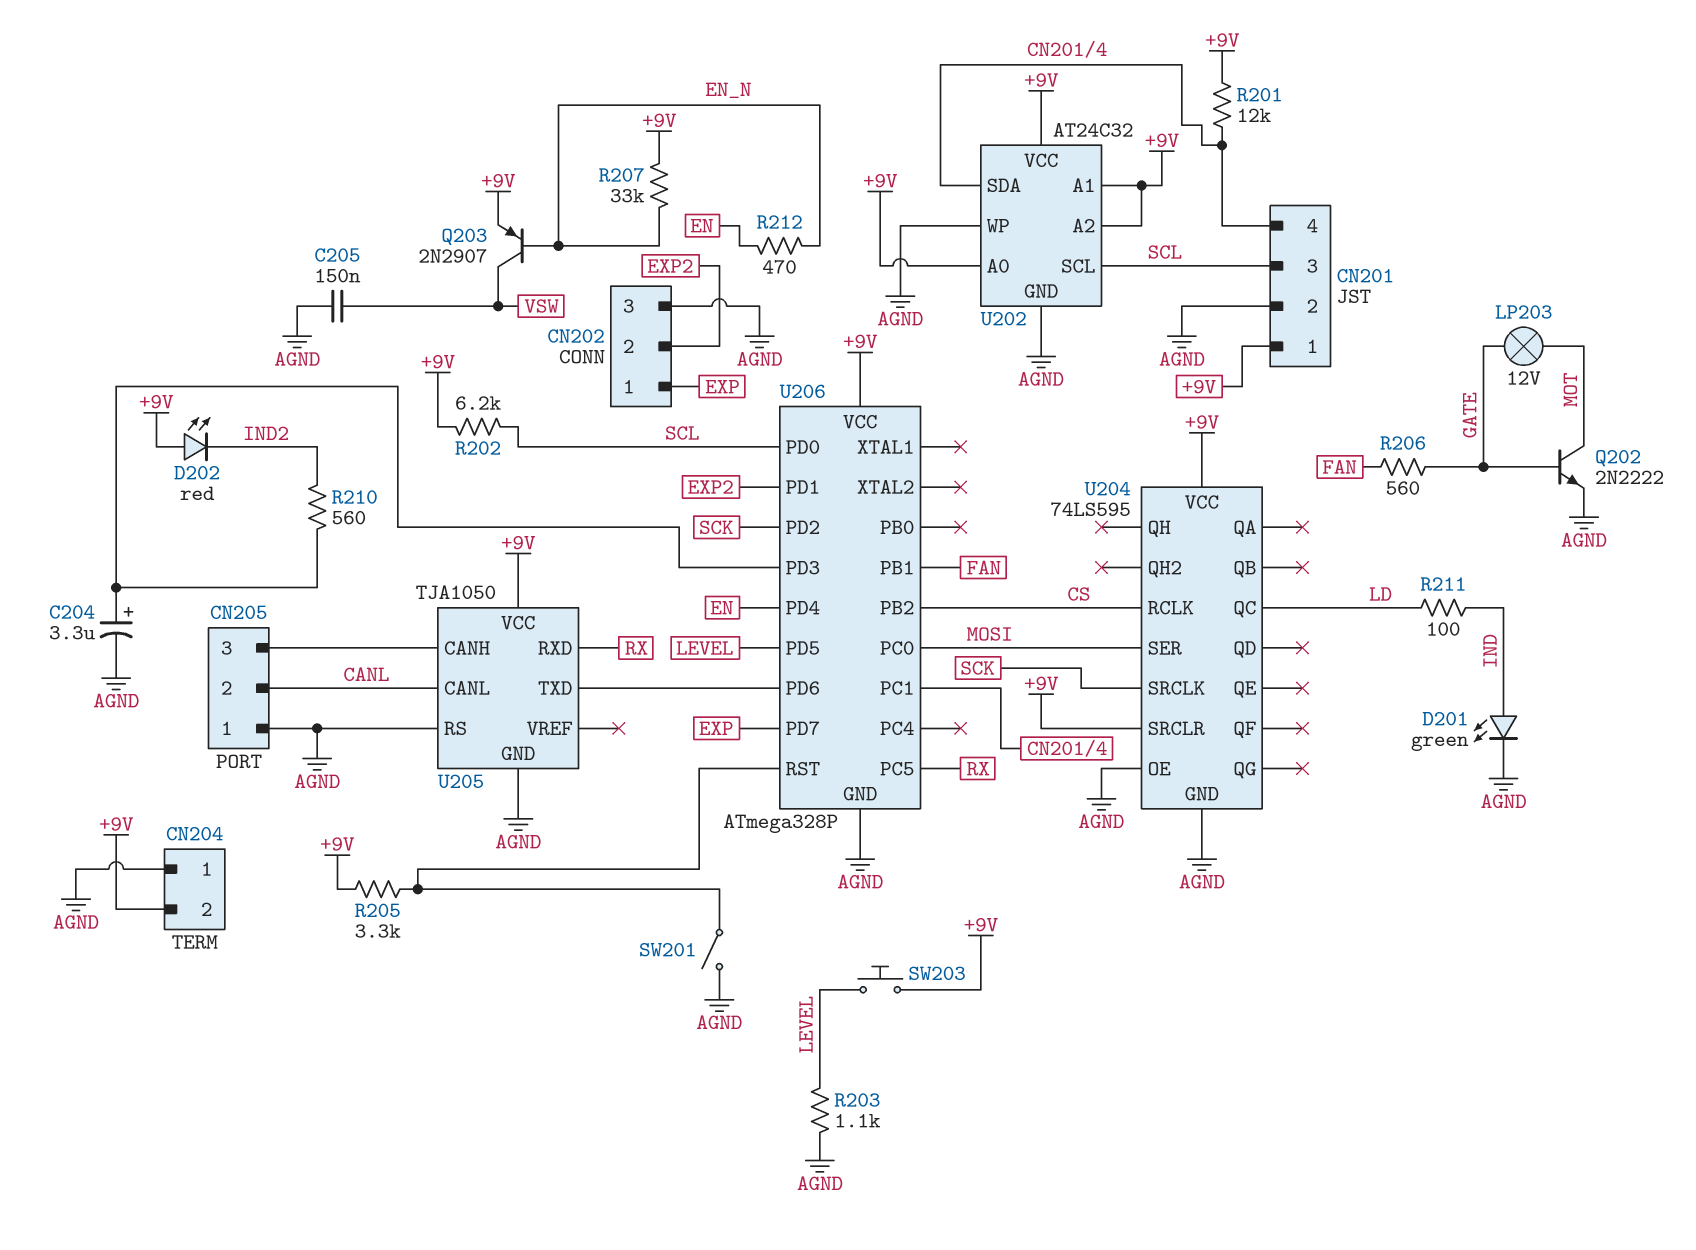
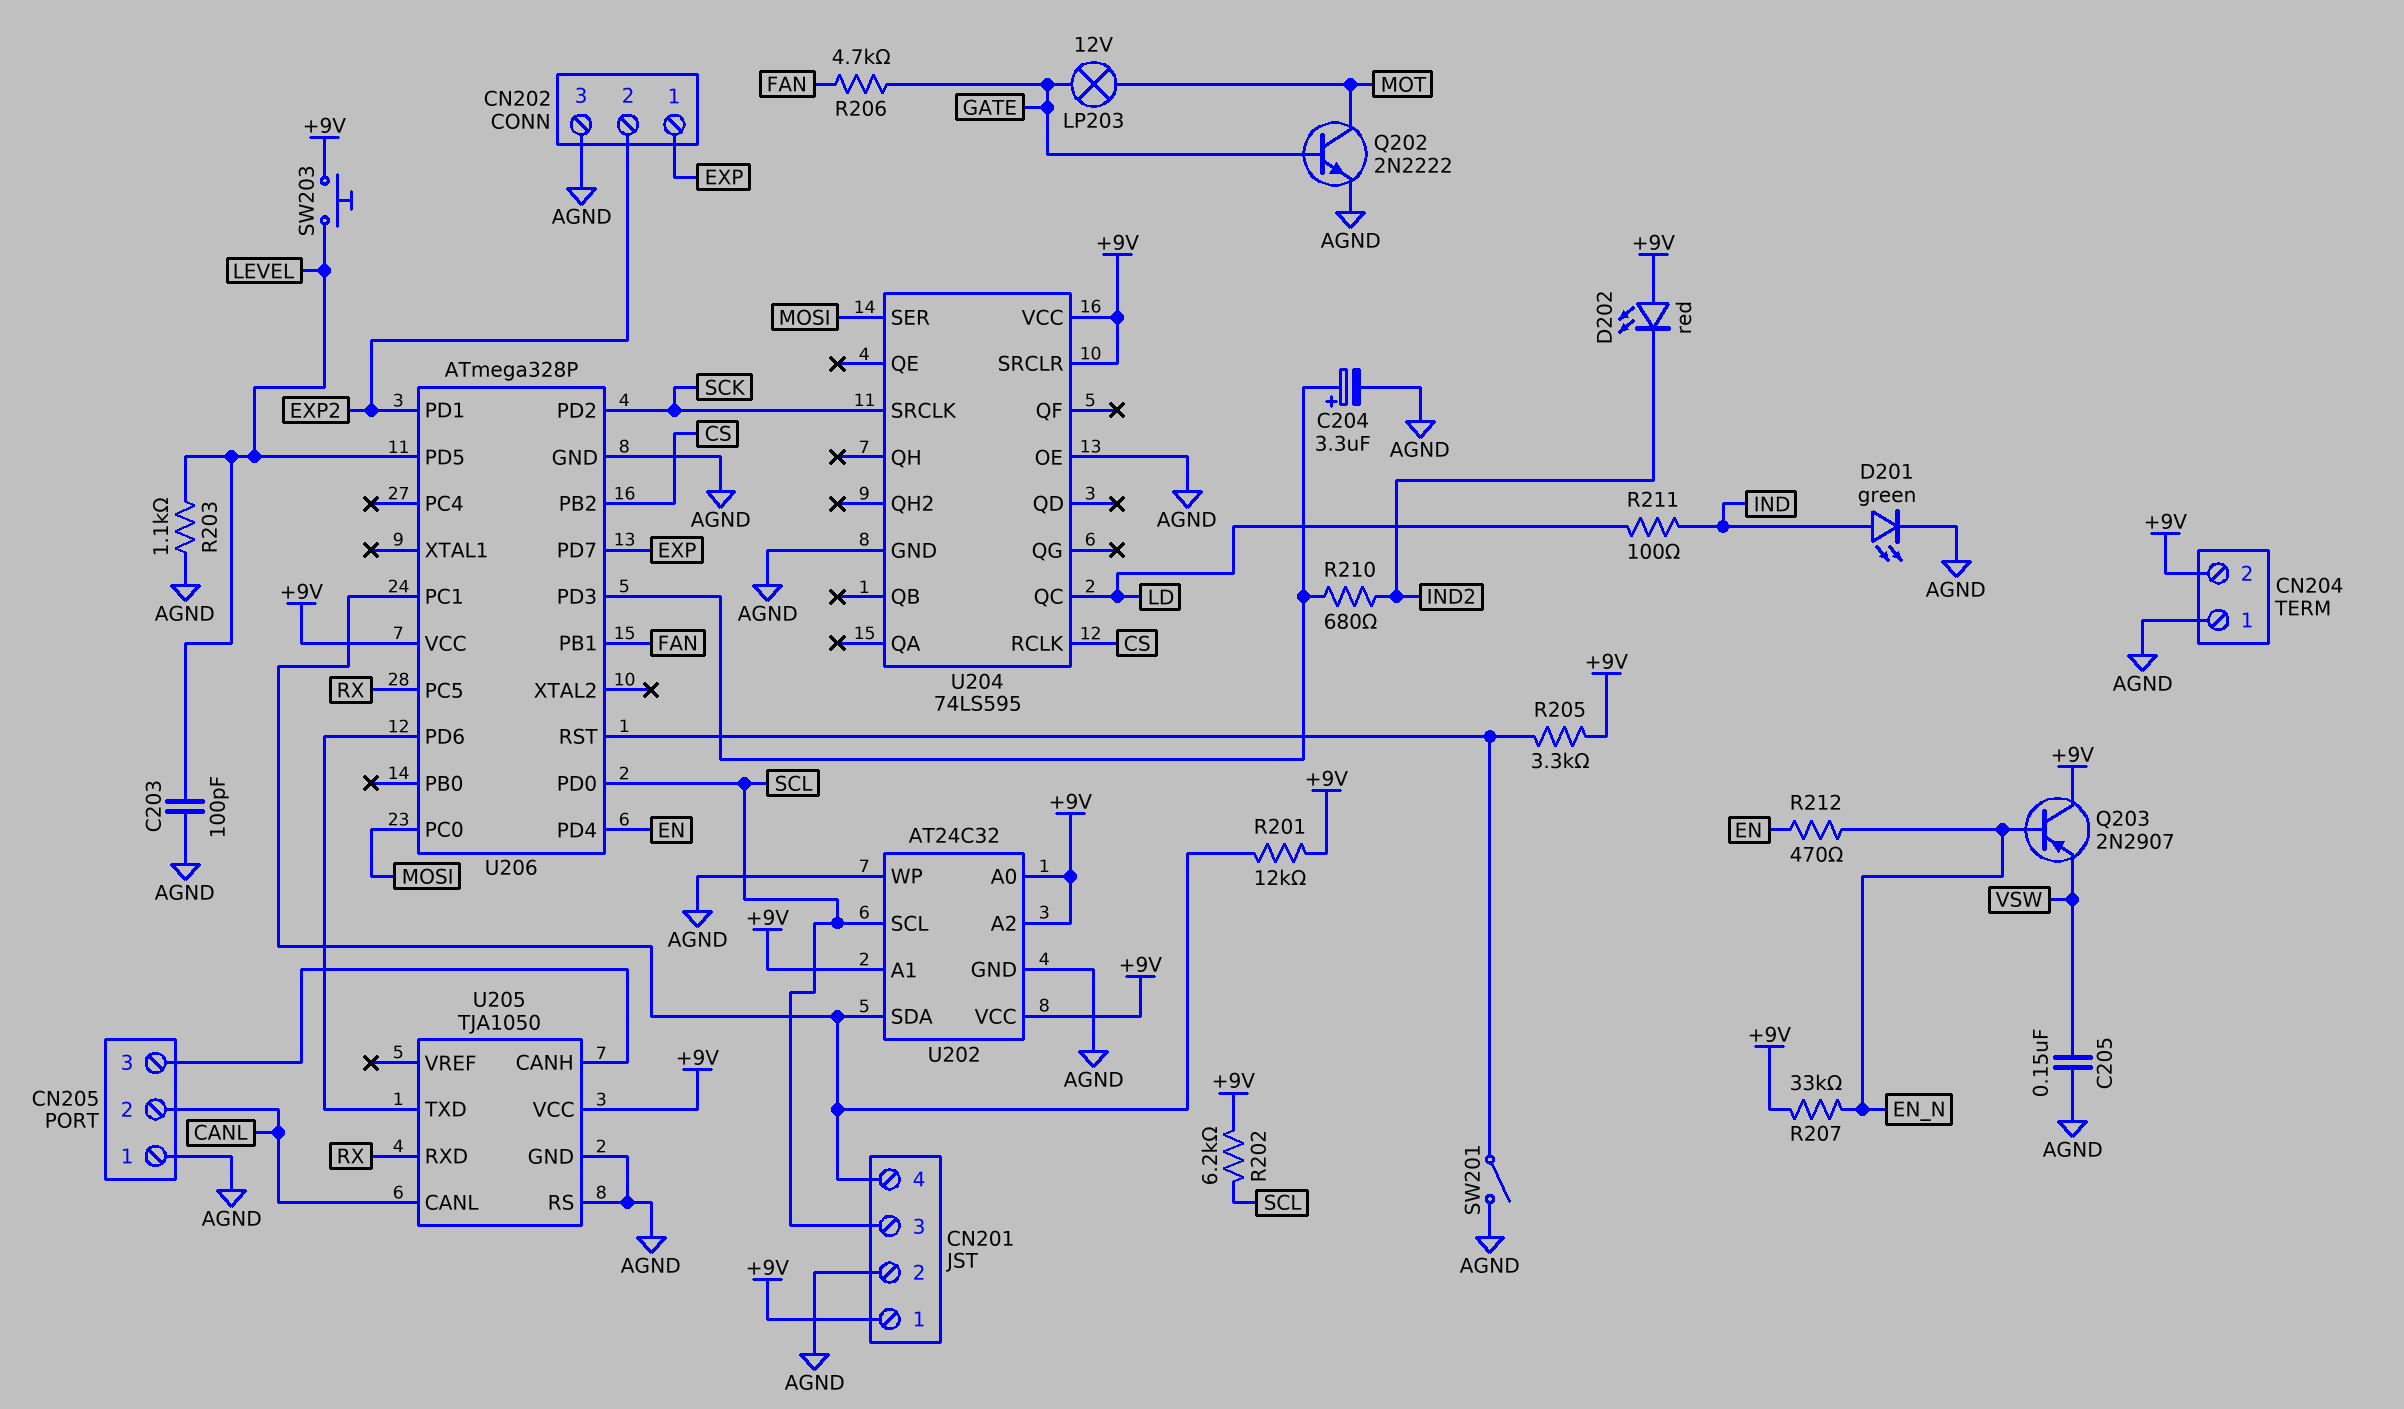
C203: none -> 100pF (AGND, LEVEL)
Q203: PNP 2N2907 (B EN_N, C VSW, E +9V) -> PNP 2N2907 (B EN_N, C +9V, E VSW)
R206: 560 (FAN, GATE) -> 4.7k (FAN, GATE)
R210: 560 (IND2, U206/PD3) -> 680 (IND2, U206/PD3)

